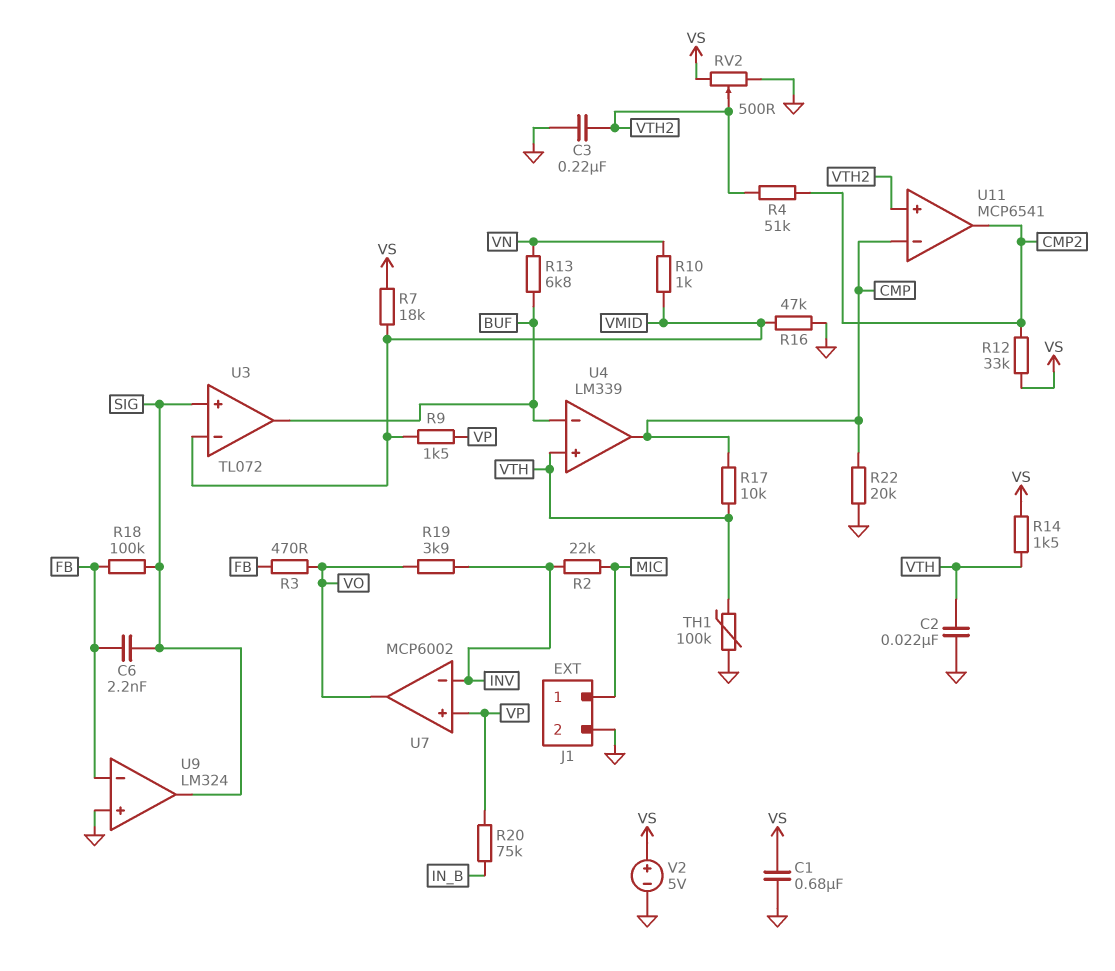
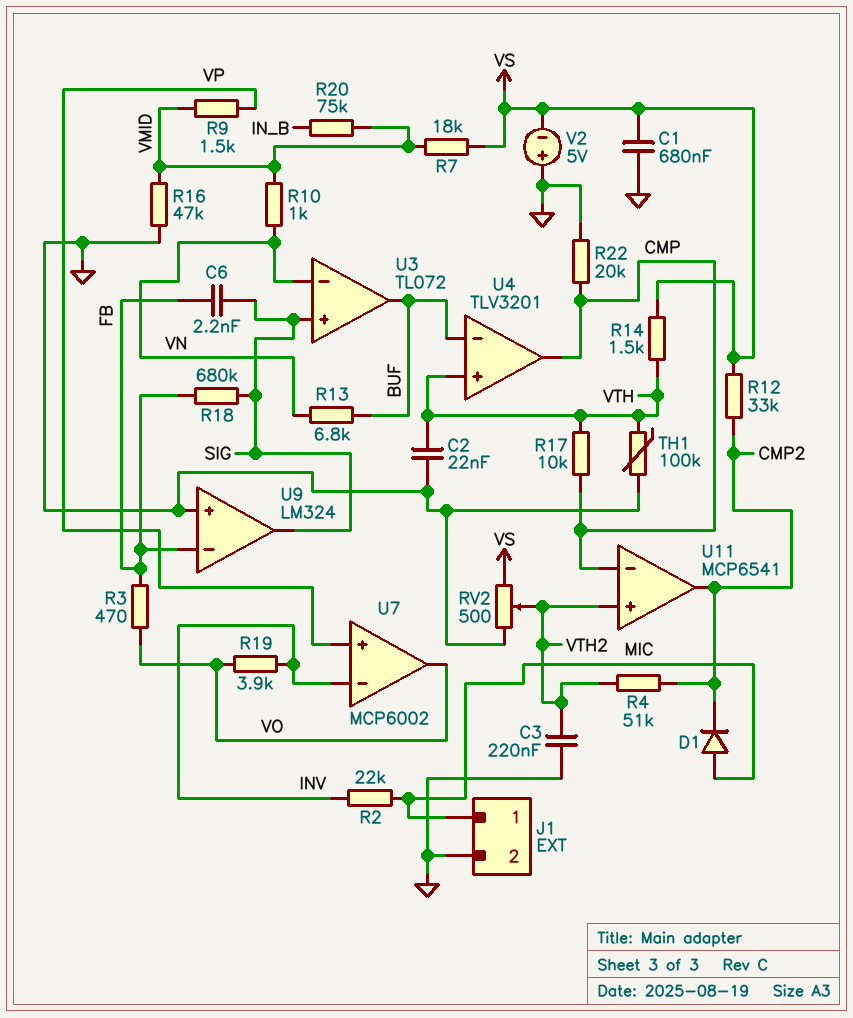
D1: none -> diode (A MIC, K CMP2)
R18: 100k (FB, SIG) -> 680k (FB, SIG)
R20: 75k (IN_B, VP) -> 75k (IN_B, VMID)
U3 pin in-: VMID -> VN
U4: LM339 -> TLV3201
V2: 5V (plus VS, minus GND) -> 5V (plus GND, minus VS)

